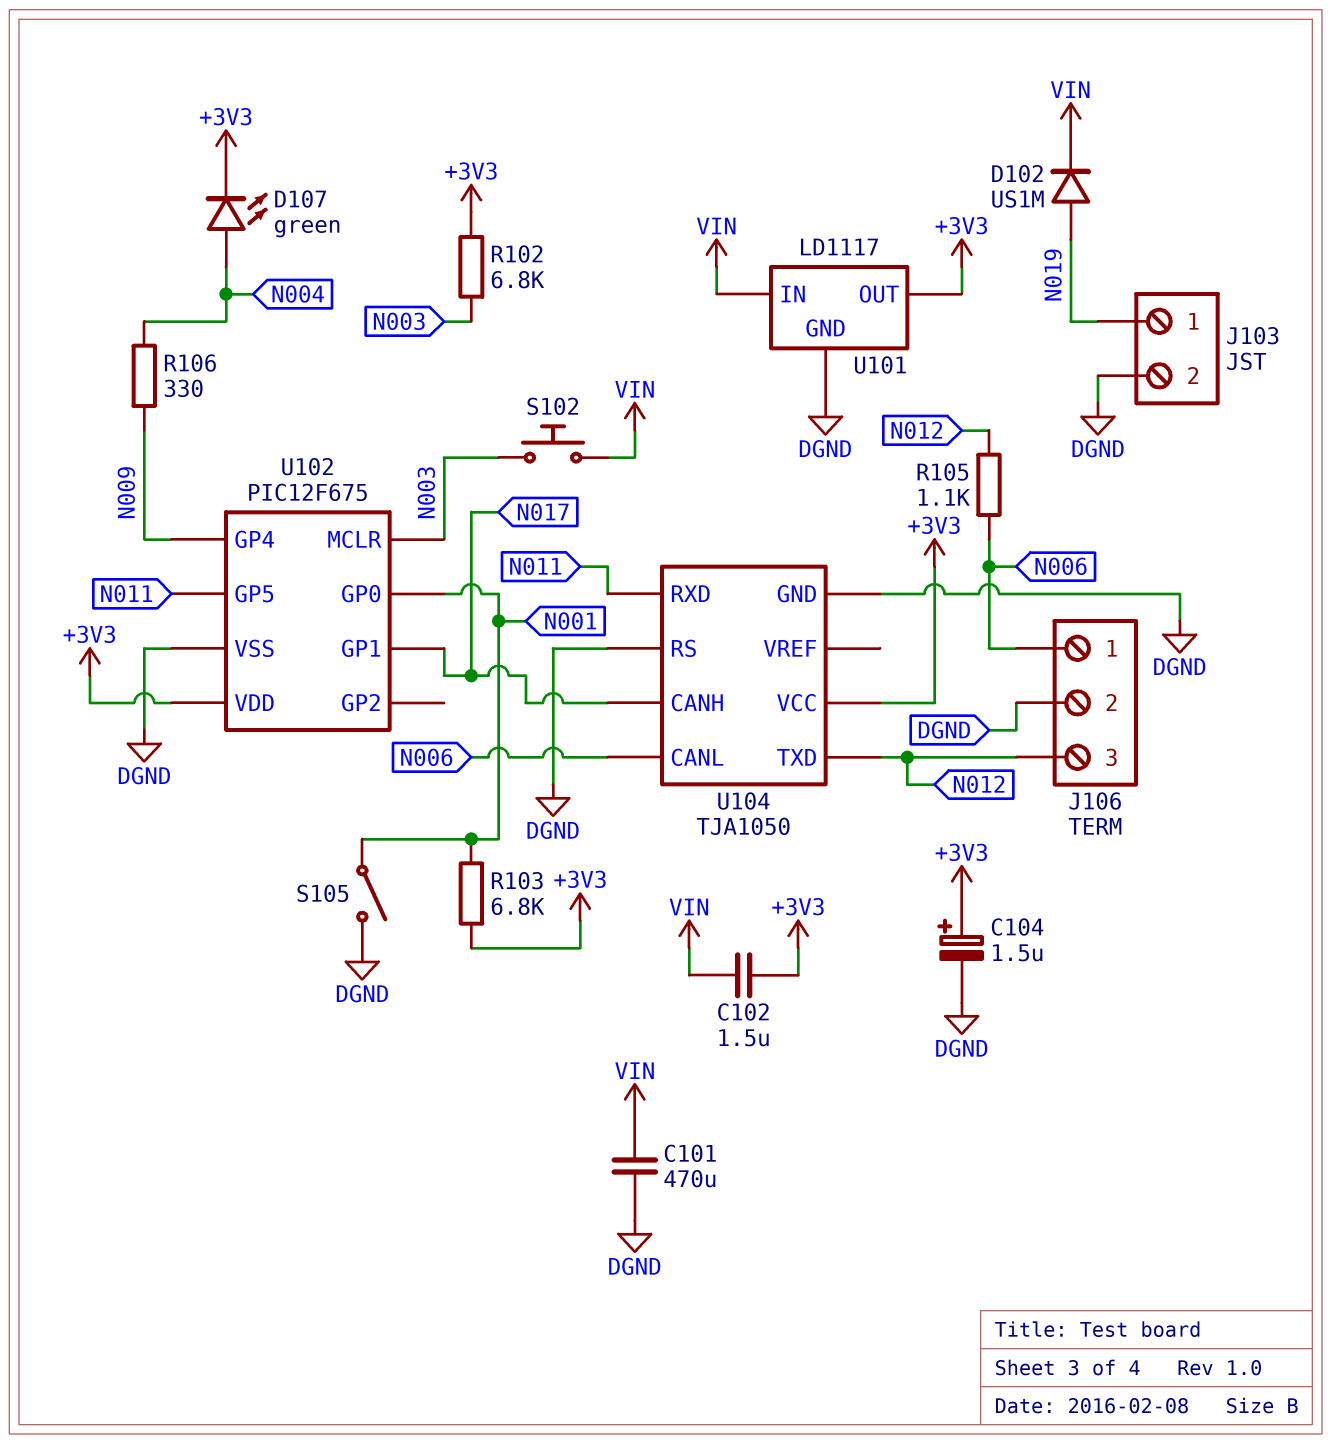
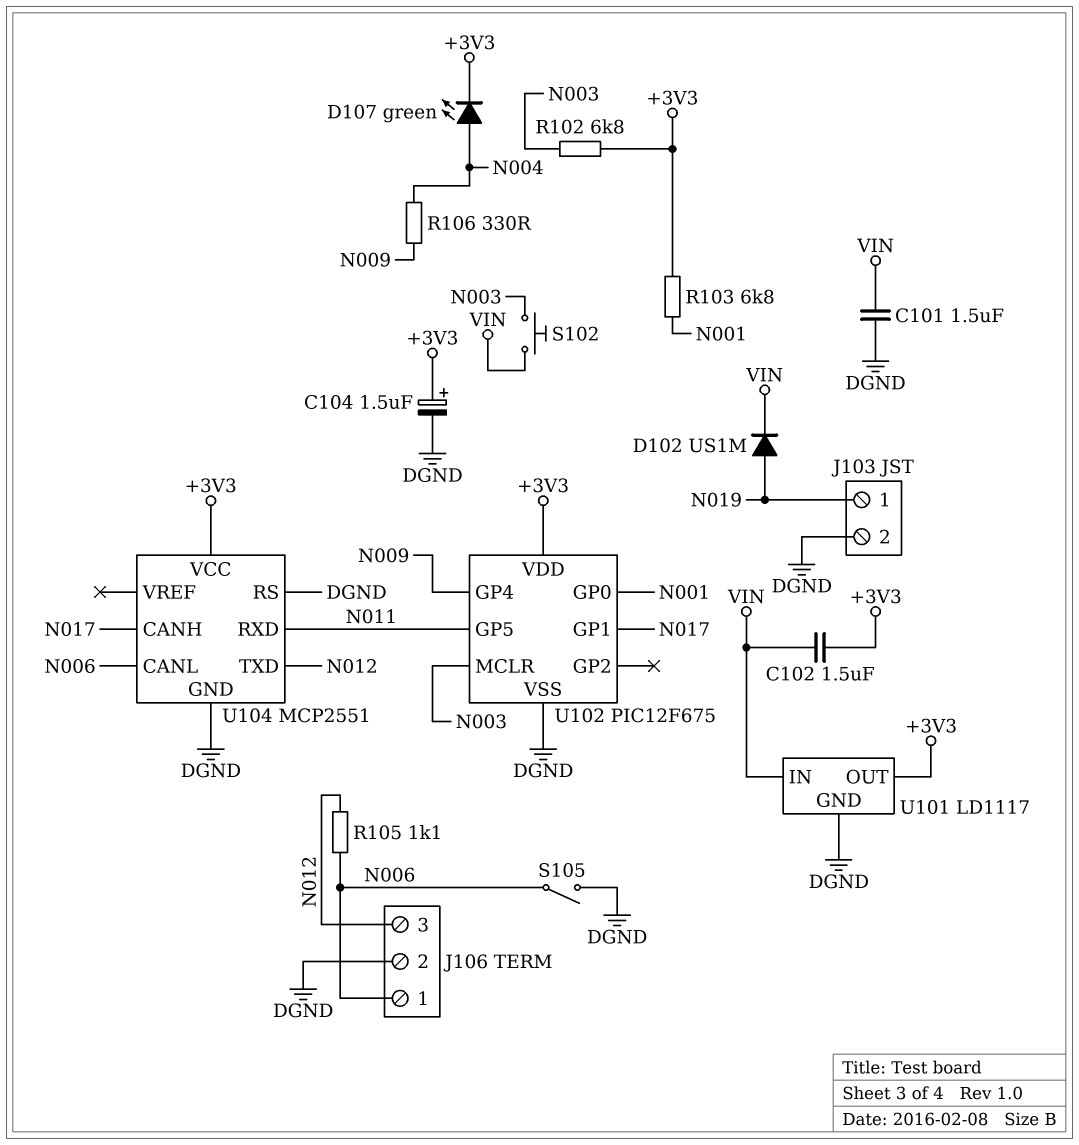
C101: 470uF (DGND, VIN) -> 1.5uF (DGND, VIN)
S105: switch (DGND, N001) -> switch (DGND, N006)
U104: TJA1050 -> MCP2551

